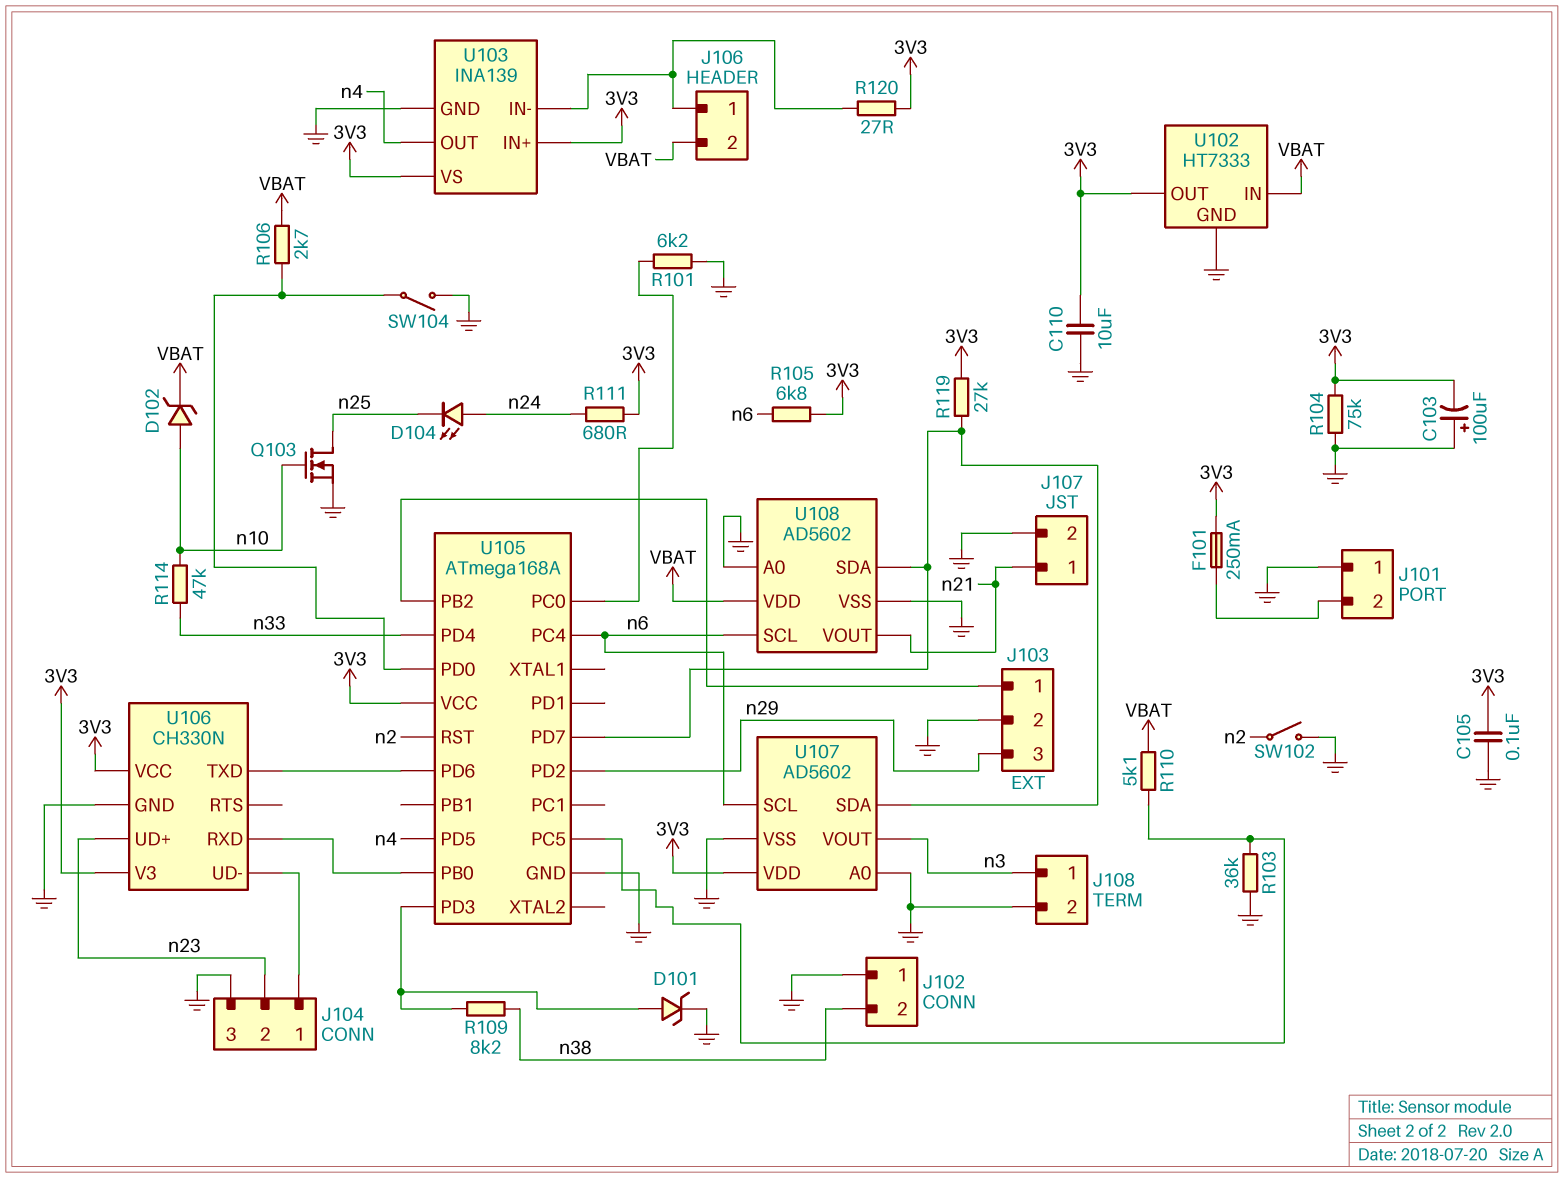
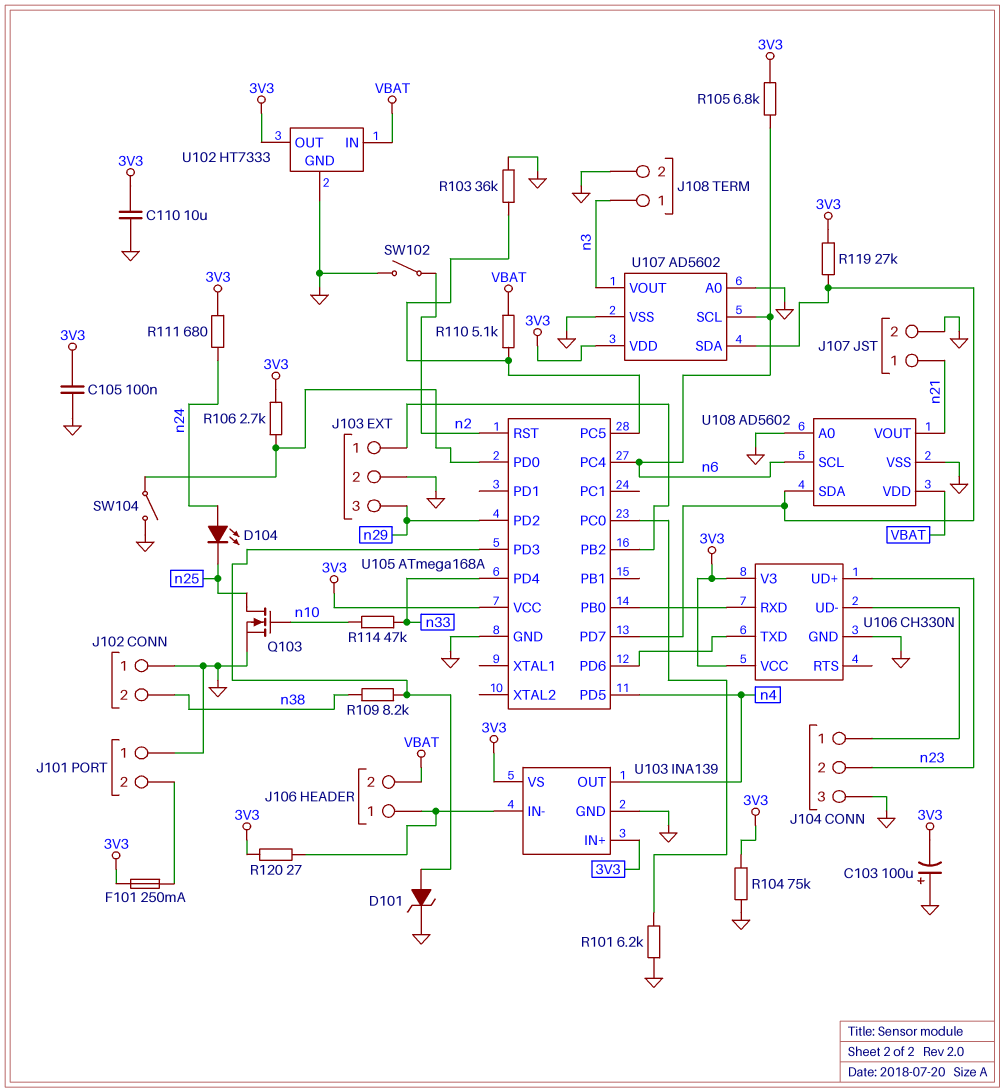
D102: zener (A n10, K VBAT) -> none
R106: 2.7k (U105/PD0, VBAT) -> 2.7k (3V3, U105/PD0)

